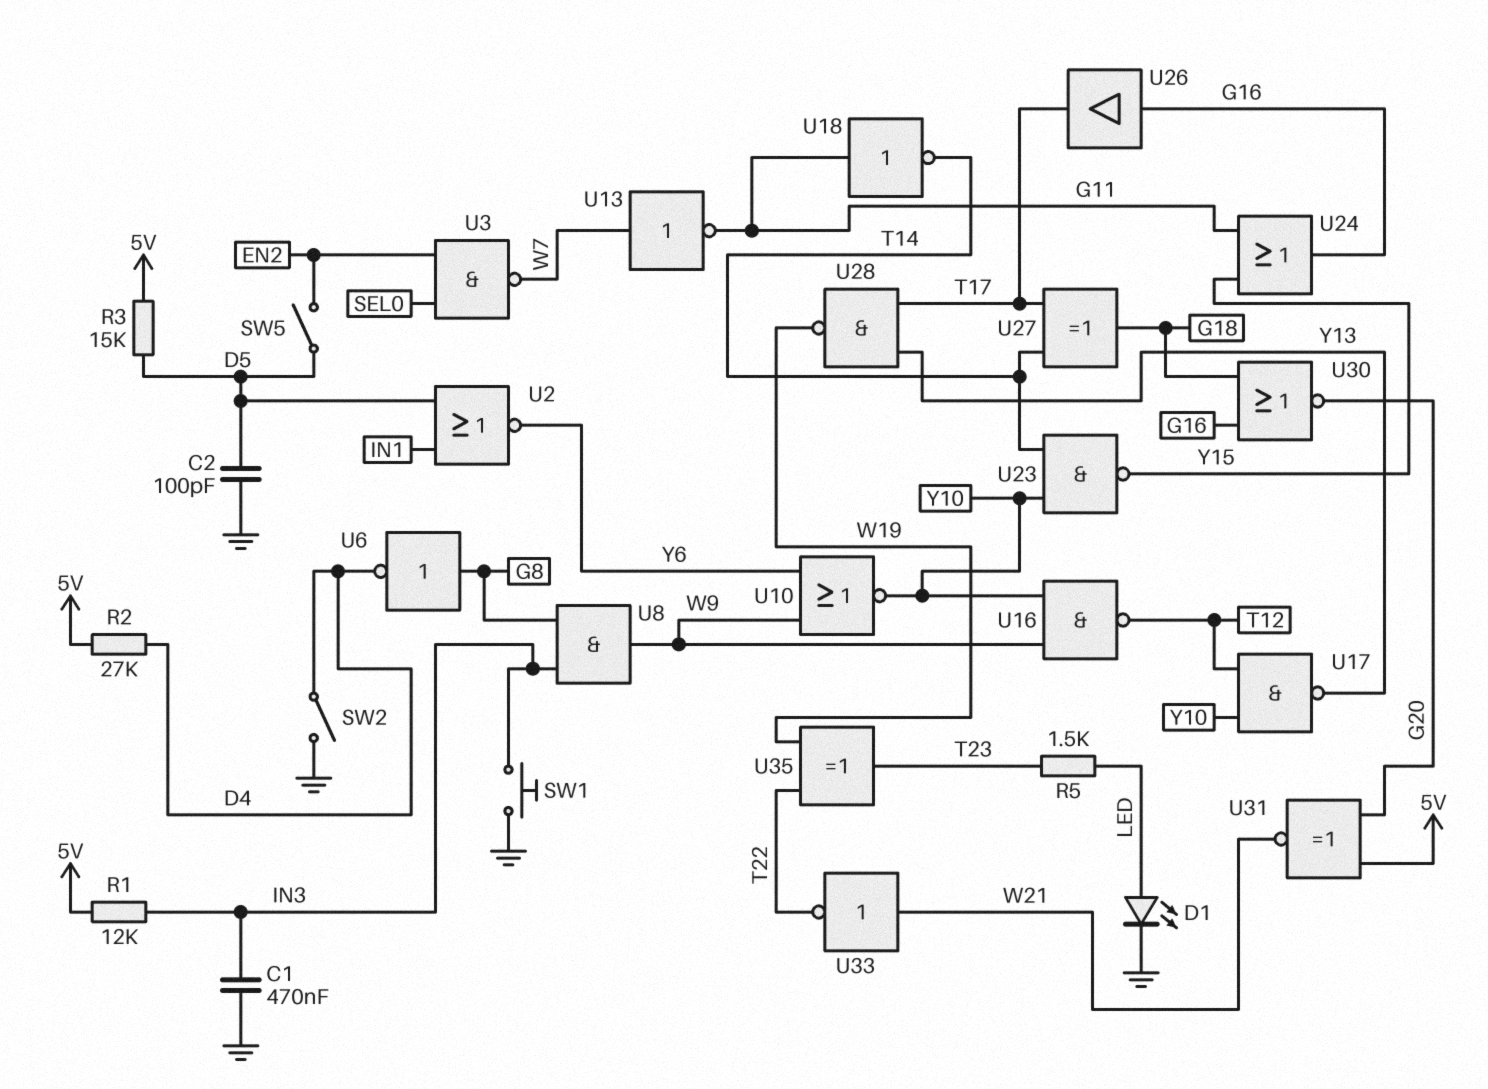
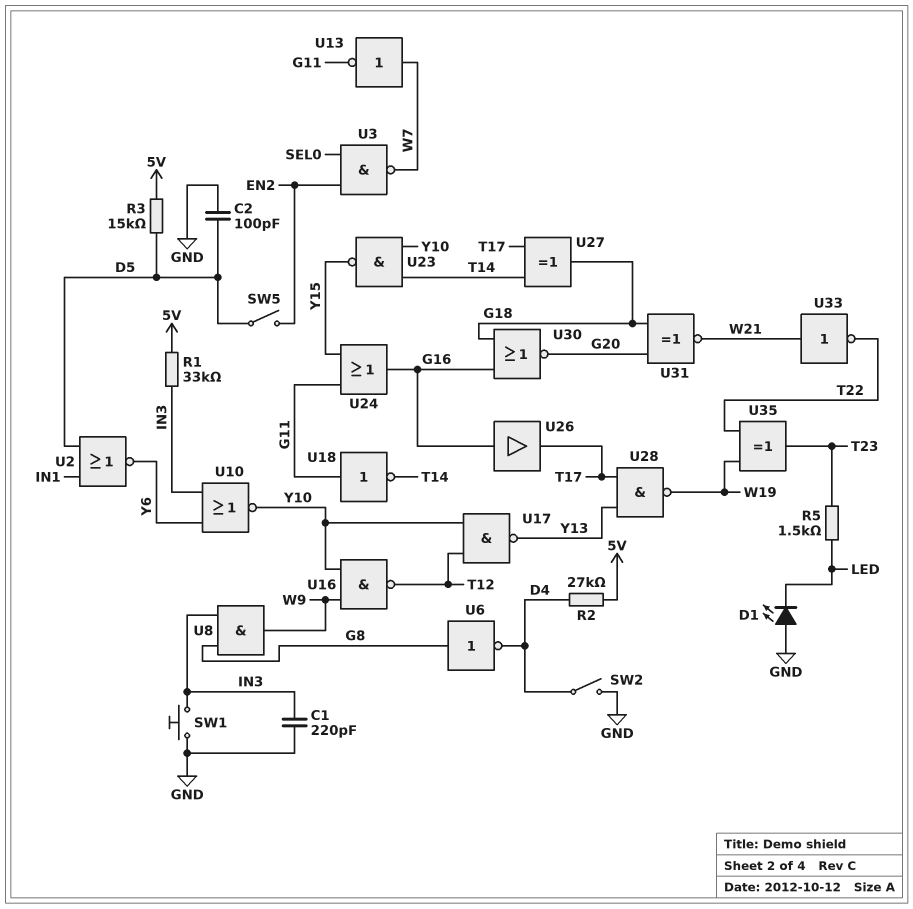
C1: 470nF (GND, IN3) -> 220pF (GND, IN3)
D1: LED (A LED, K GND) -> LED (A GND, K LED)
R1: 12k (5V, IN3) -> 33k (5V, IN3)
U10: NOR (in W9, in Y6, out Y10) -> NOR (in IN3, in Y6, out Y10)
U31: XNOR (in 5V, in G20, out W21) -> XNOR (in G18, in G20, out W21)

